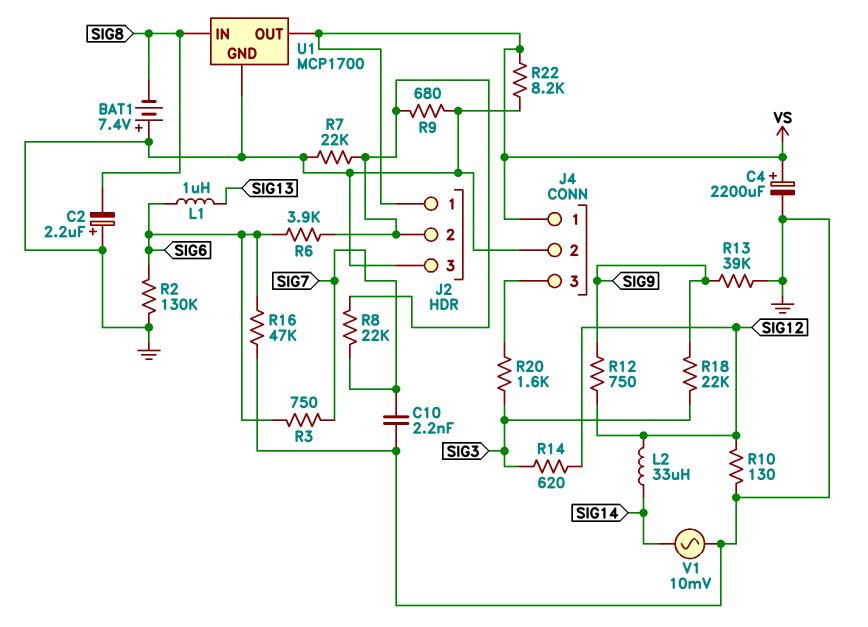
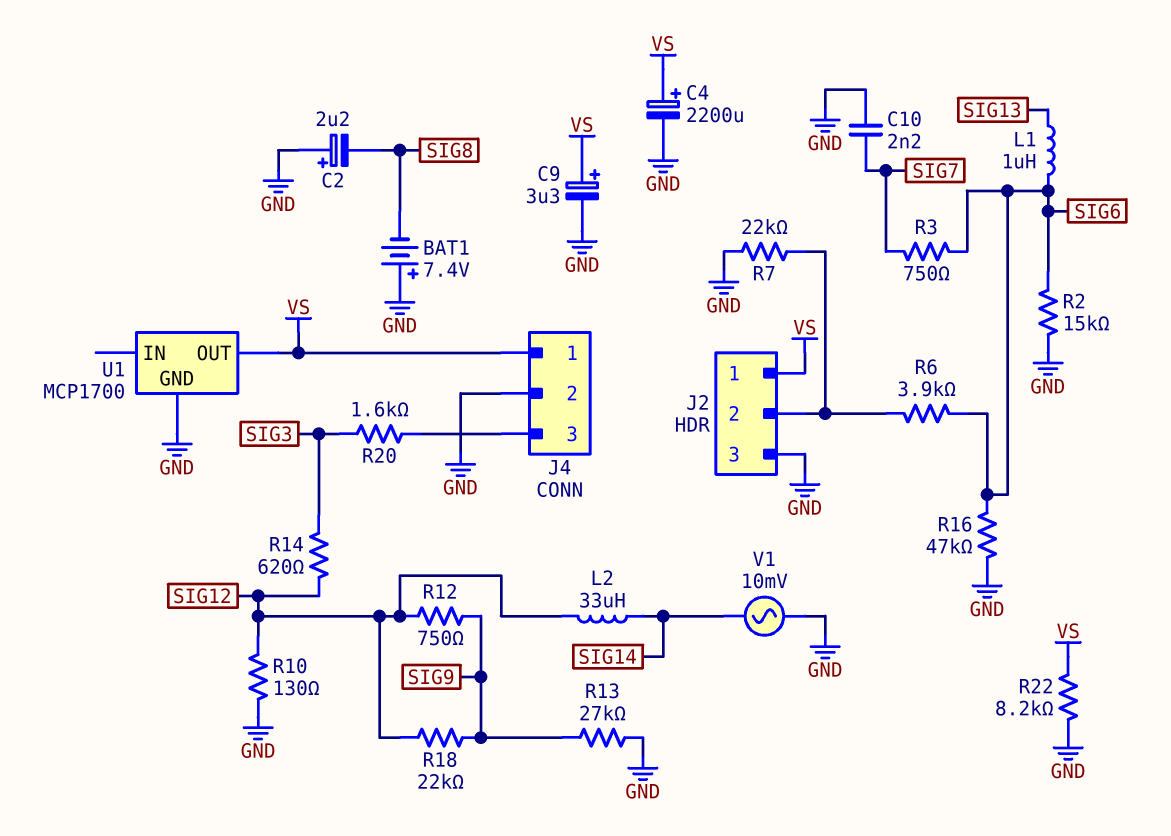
C9: none -> 3.3uF (plus VS, minus GND)
R2: 130k (GND, SIG6) -> 15k (GND, SIG6)
R8: 22k (J2/2, SIG7) -> none
R9: 680 (GND, J2/2) -> none
R13: 39k (GND, SIG9) -> 27k (GND, SIG9)
R18: 22k (SIG3, SIG9) -> 22k (SIG9, SIG12)
U1 pin IN: SIG8 -> none

